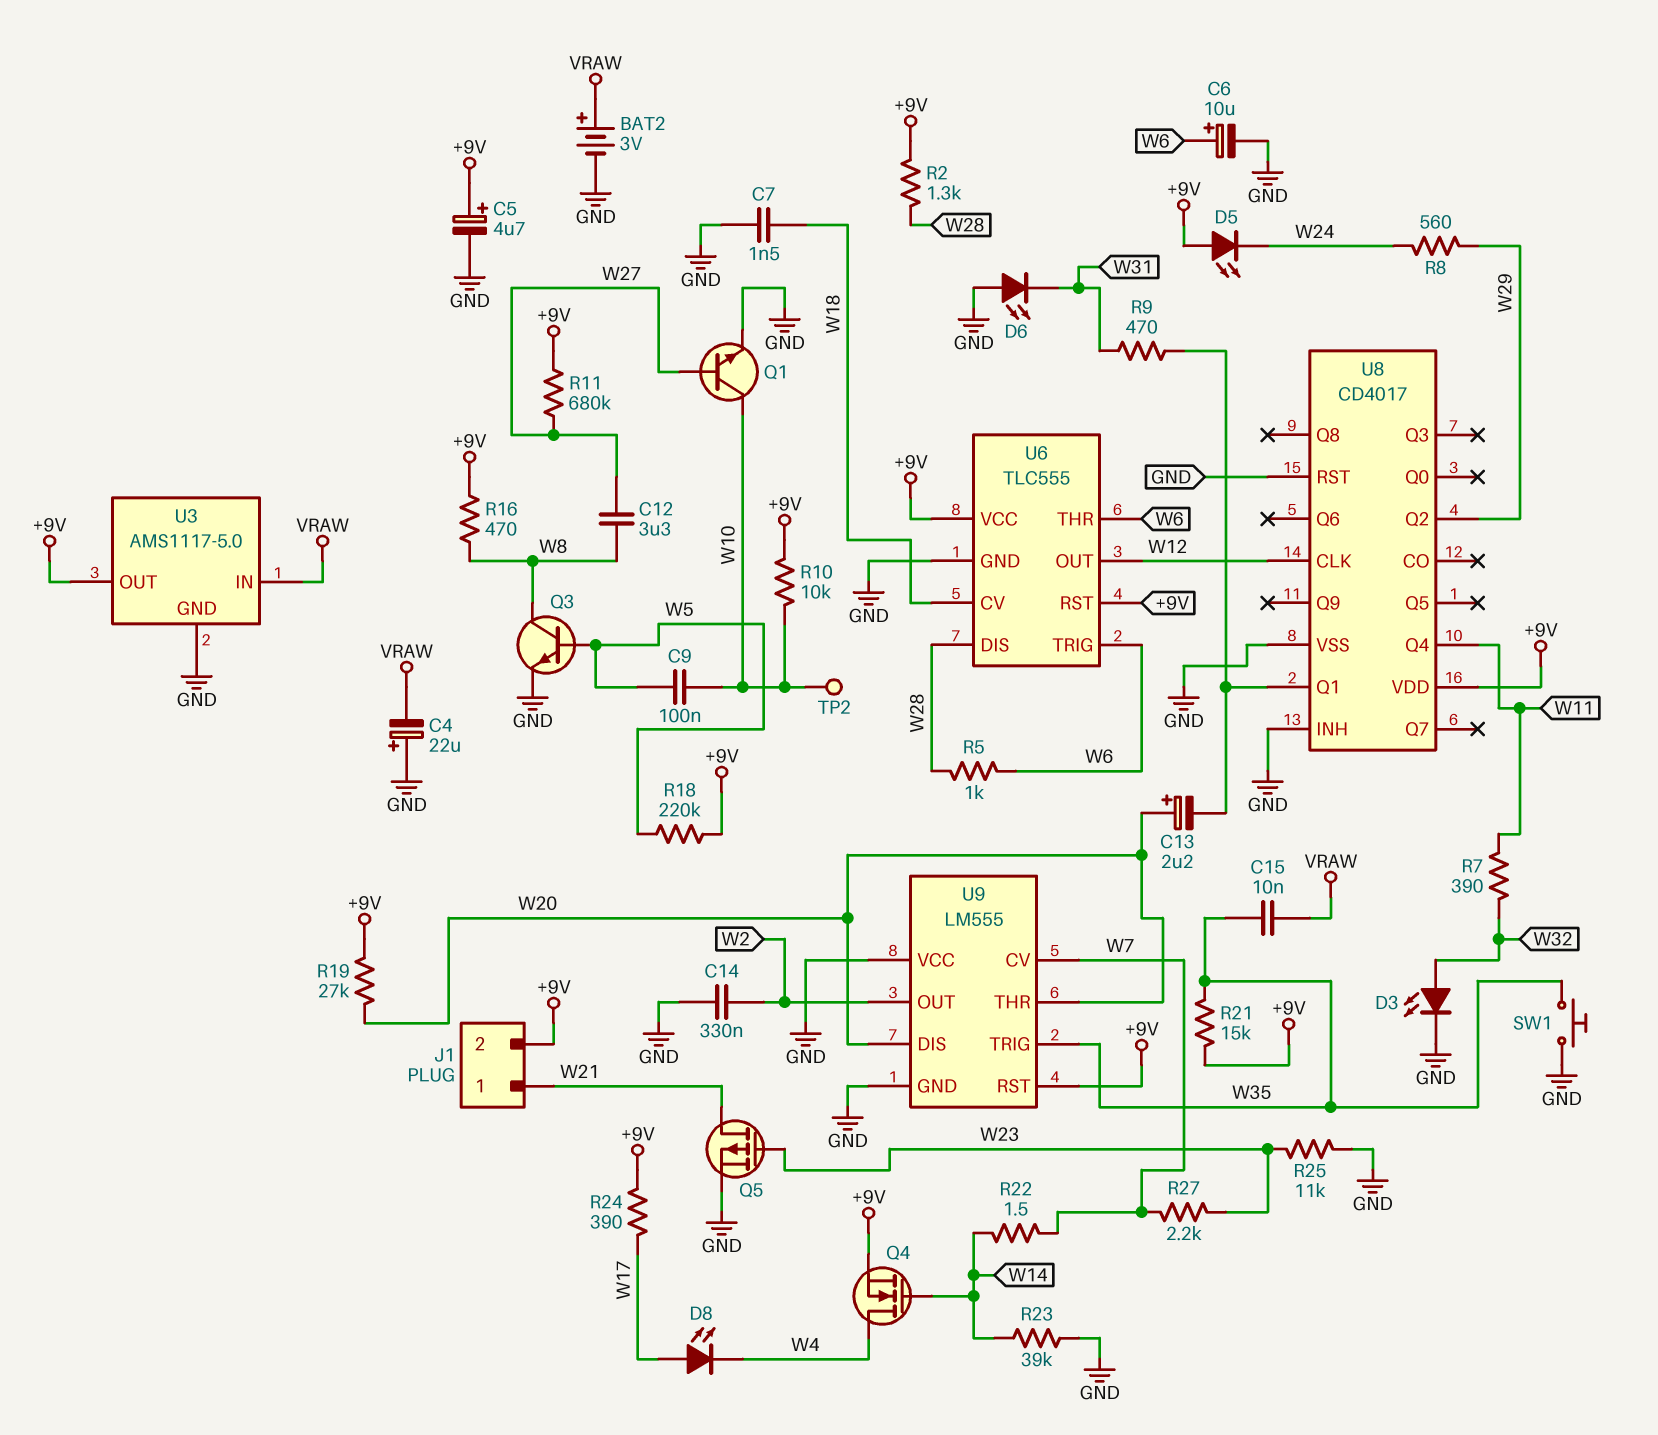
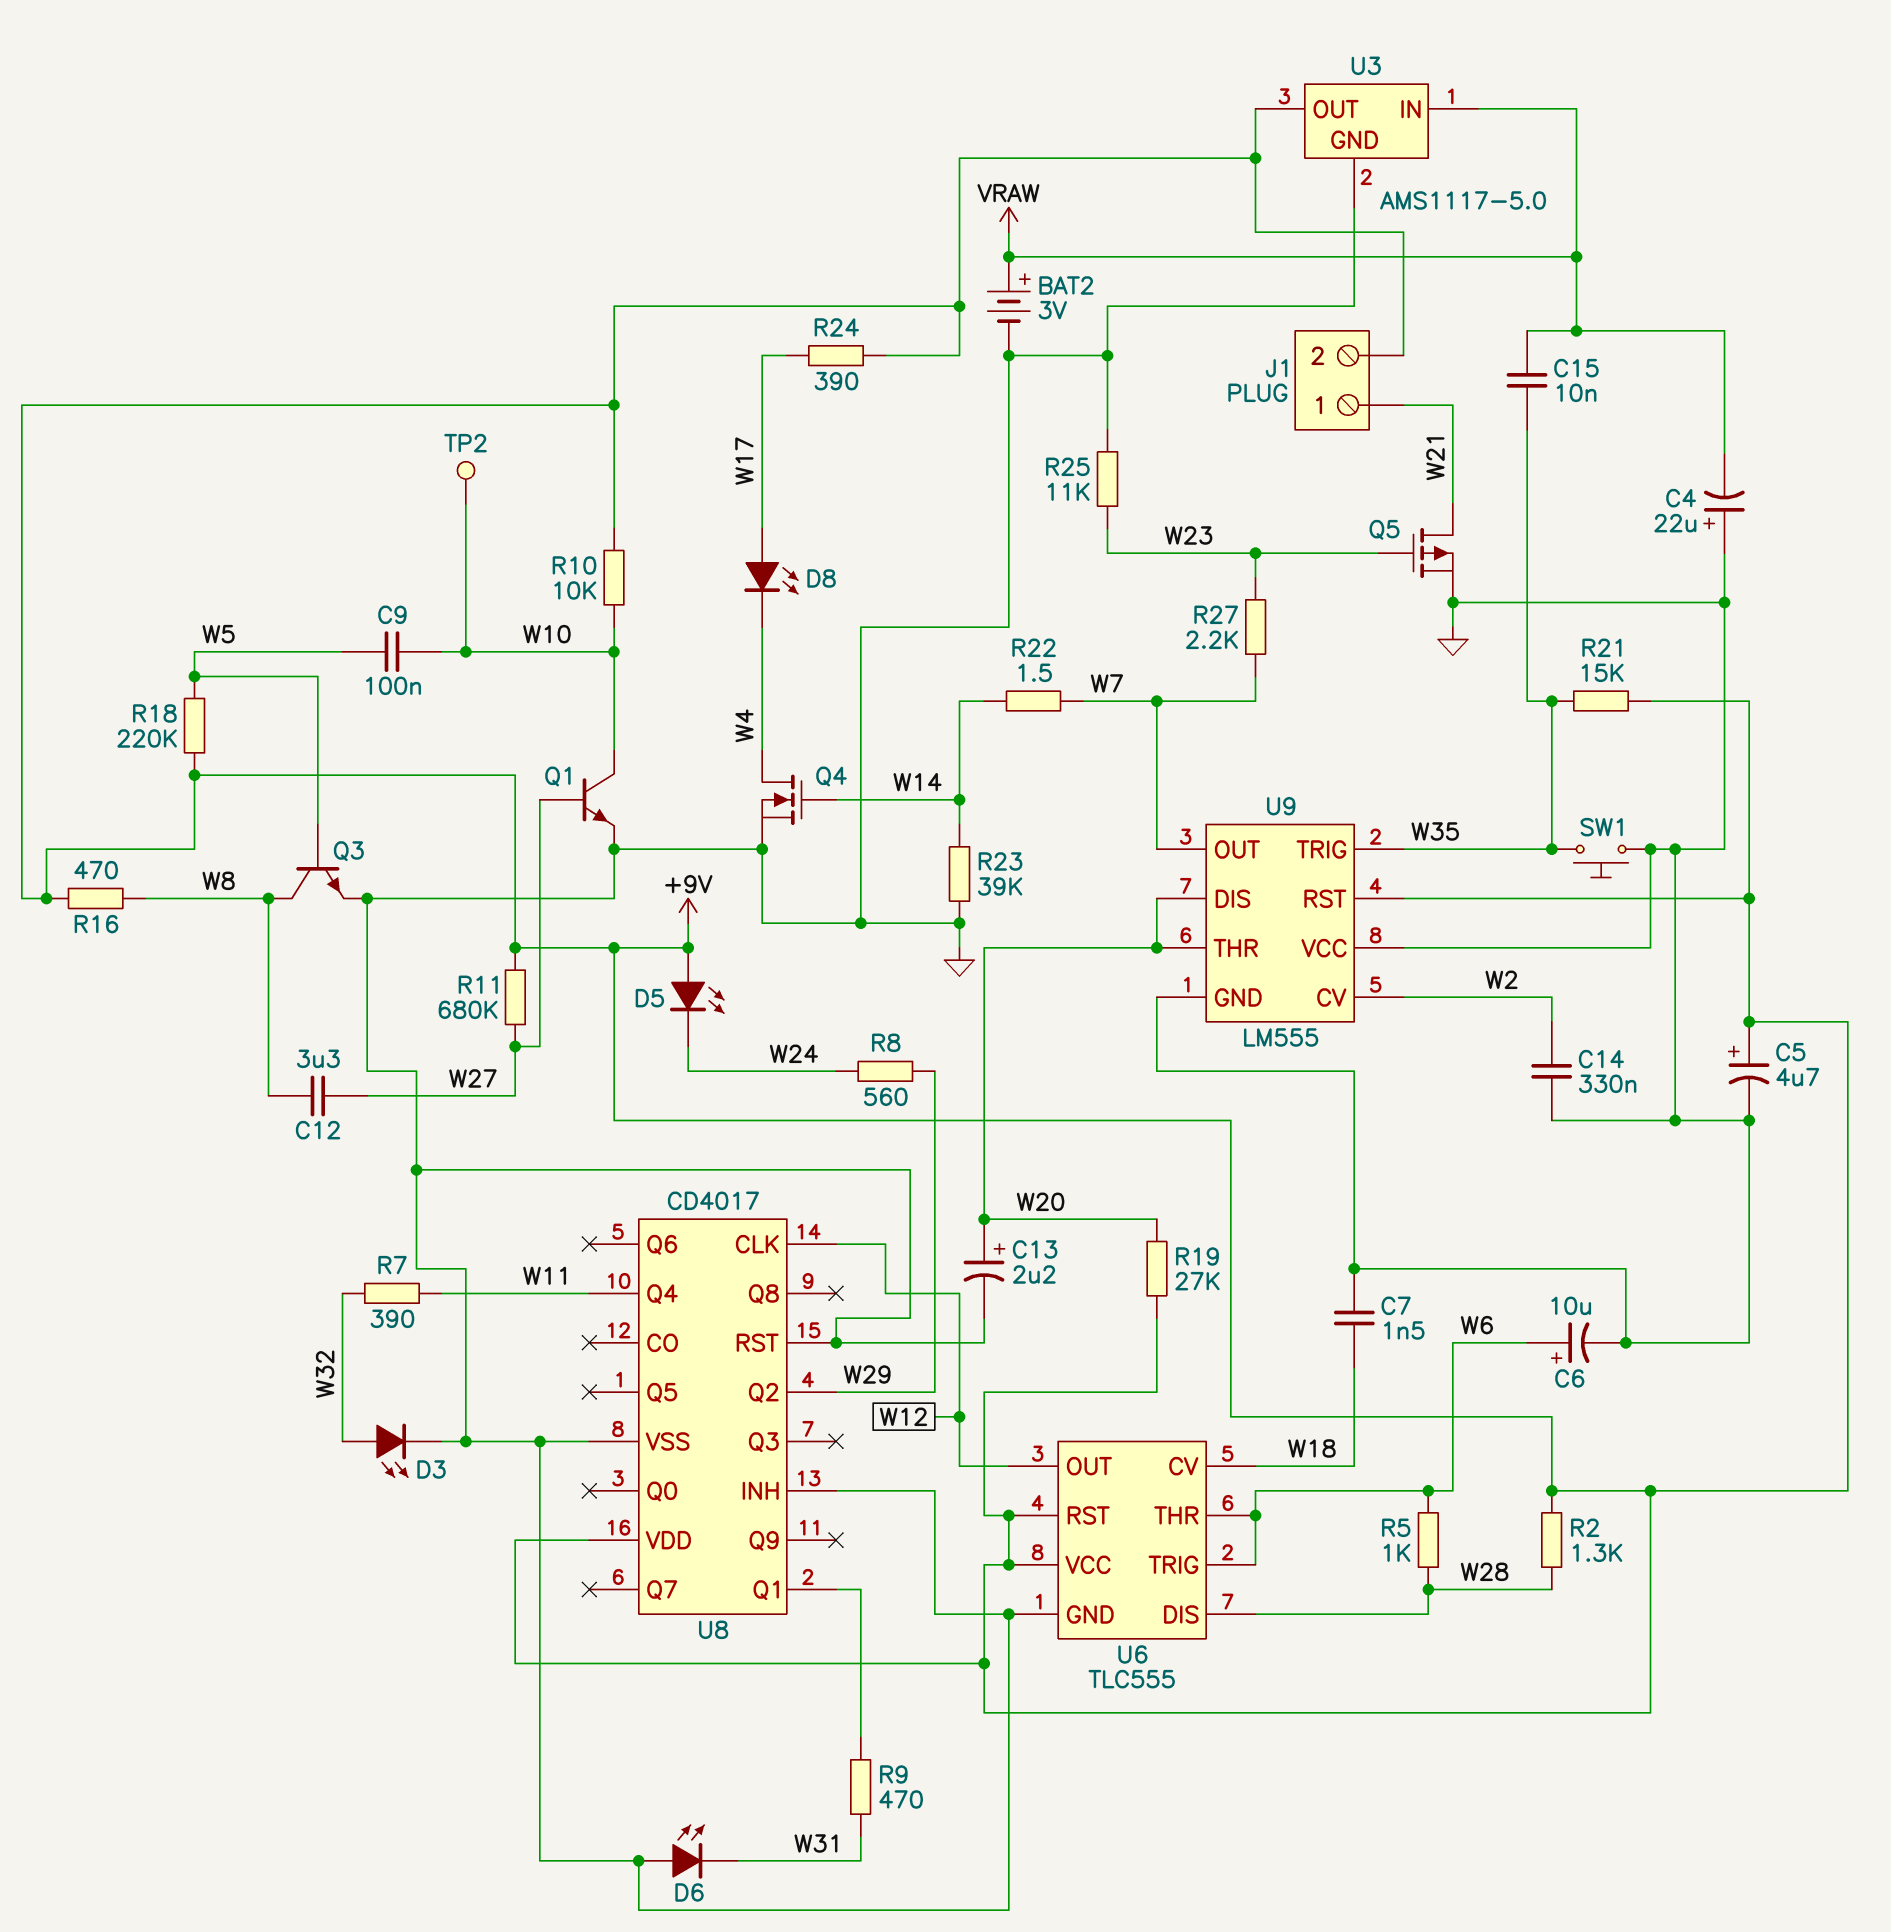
C13: 2.2uF (plus W20, minus U8/Q1) -> 2.2uF (plus W20, minus GND)
Q4: NMOS (G W14, D W4, S +9V) -> NMOS (G W14, D W4, S GND)
U9 pin CV: W7 -> W2
U9 pin OUT: W2 -> W7

